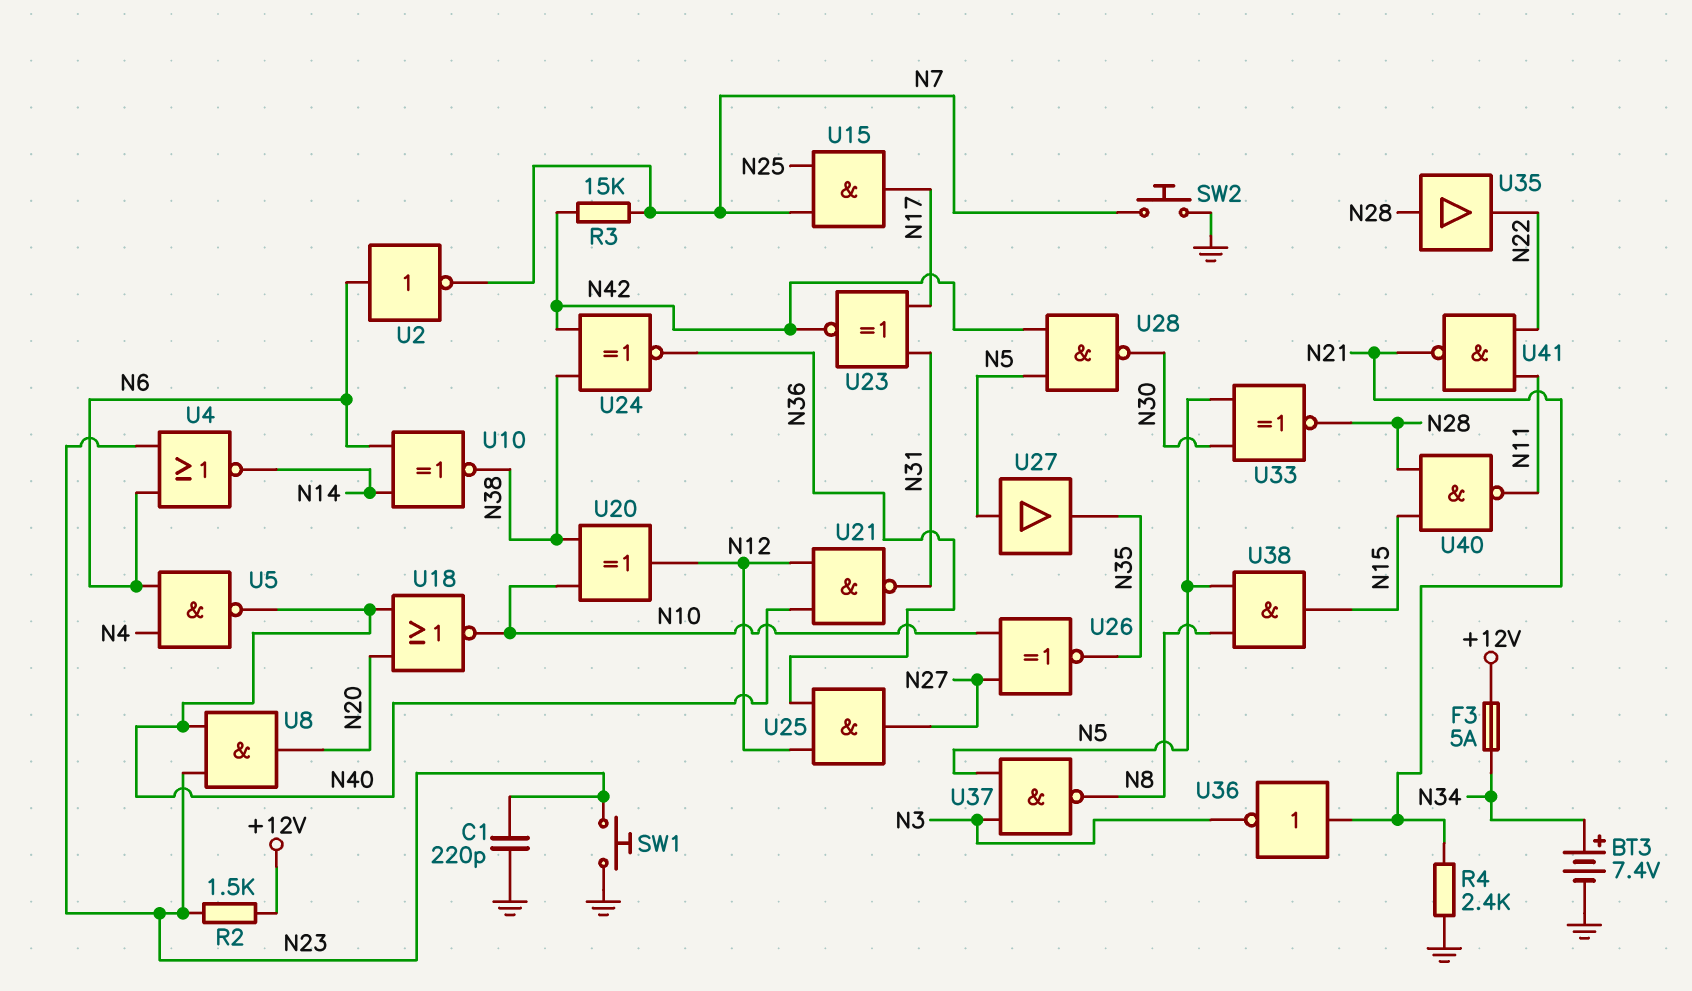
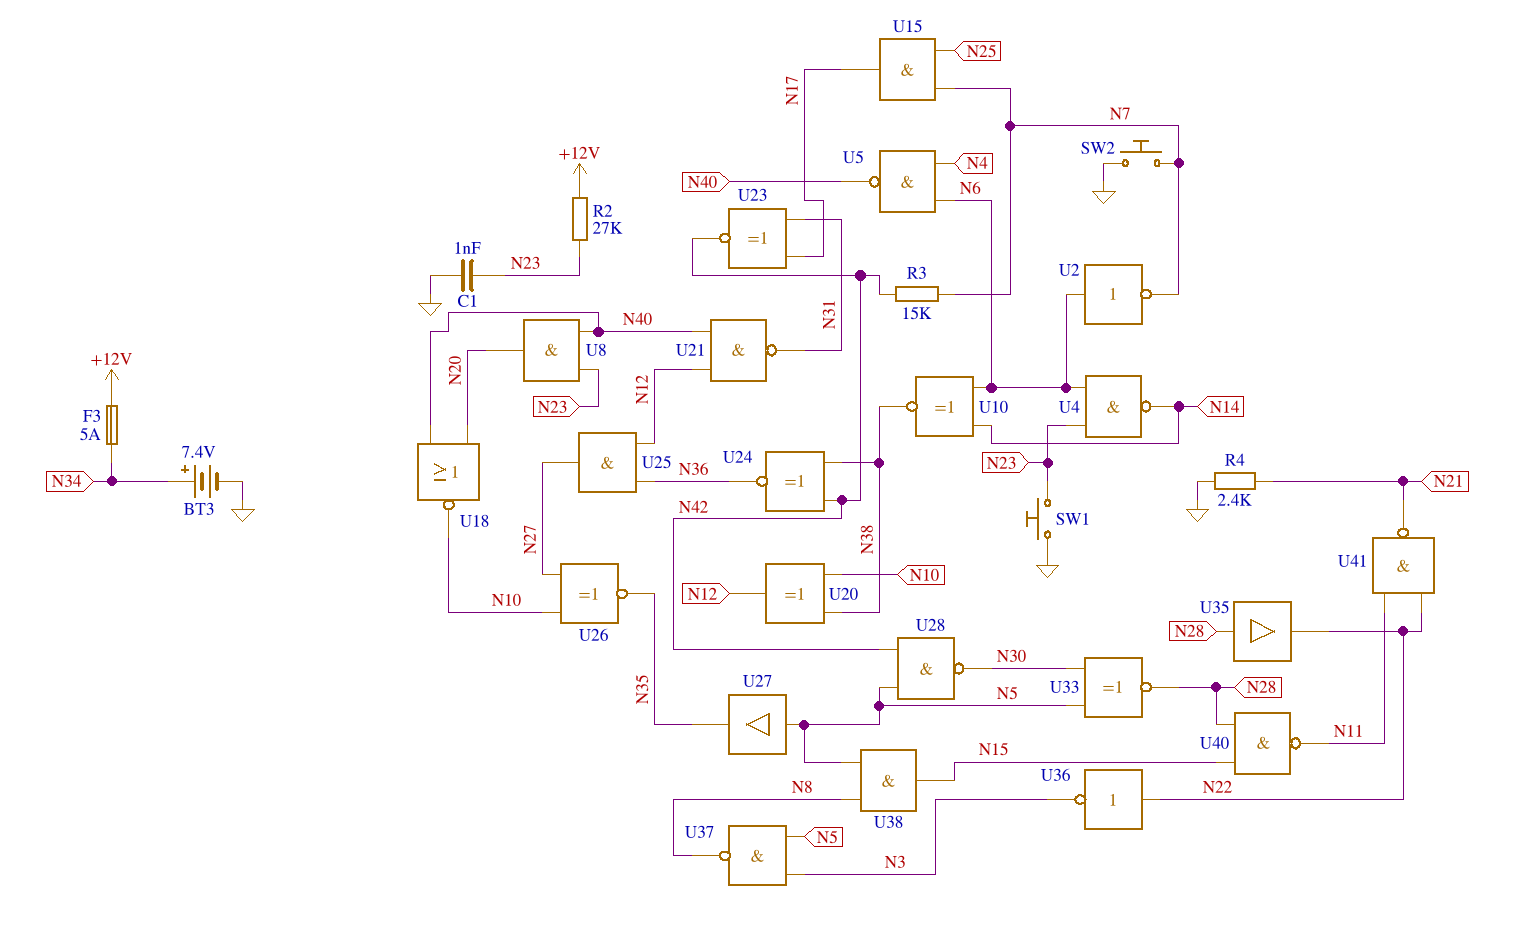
C1: 220pF (GND, N23) -> 1nF (GND, N23)
R2: 1.5k (+12V, N23) -> 27k (+12V, N23)
U4: NOR (in N6, in N23, out N14) -> NAND (in N6, in N23, out N14)
U36: NOT (in N21, out N3) -> NOT (in N22, out N3)

